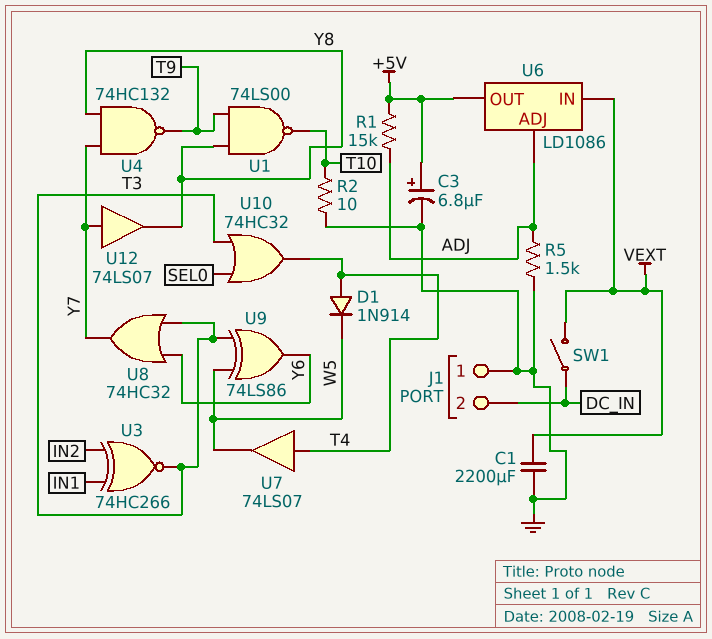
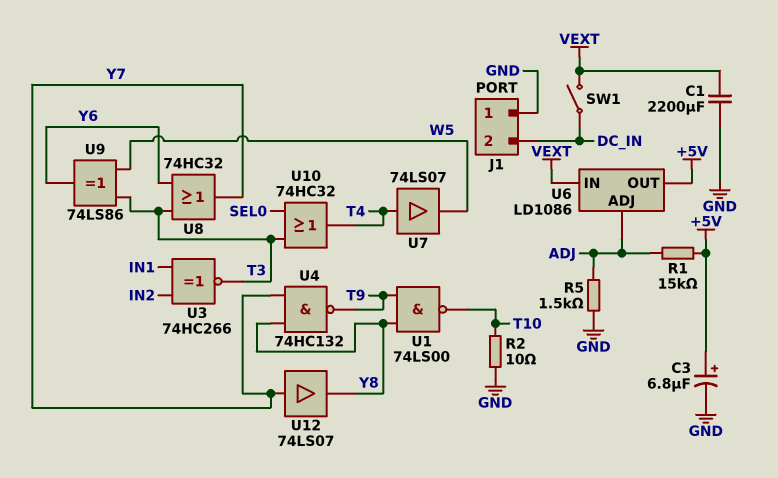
D1: diode 1N914 (A T4, K W5) -> none

